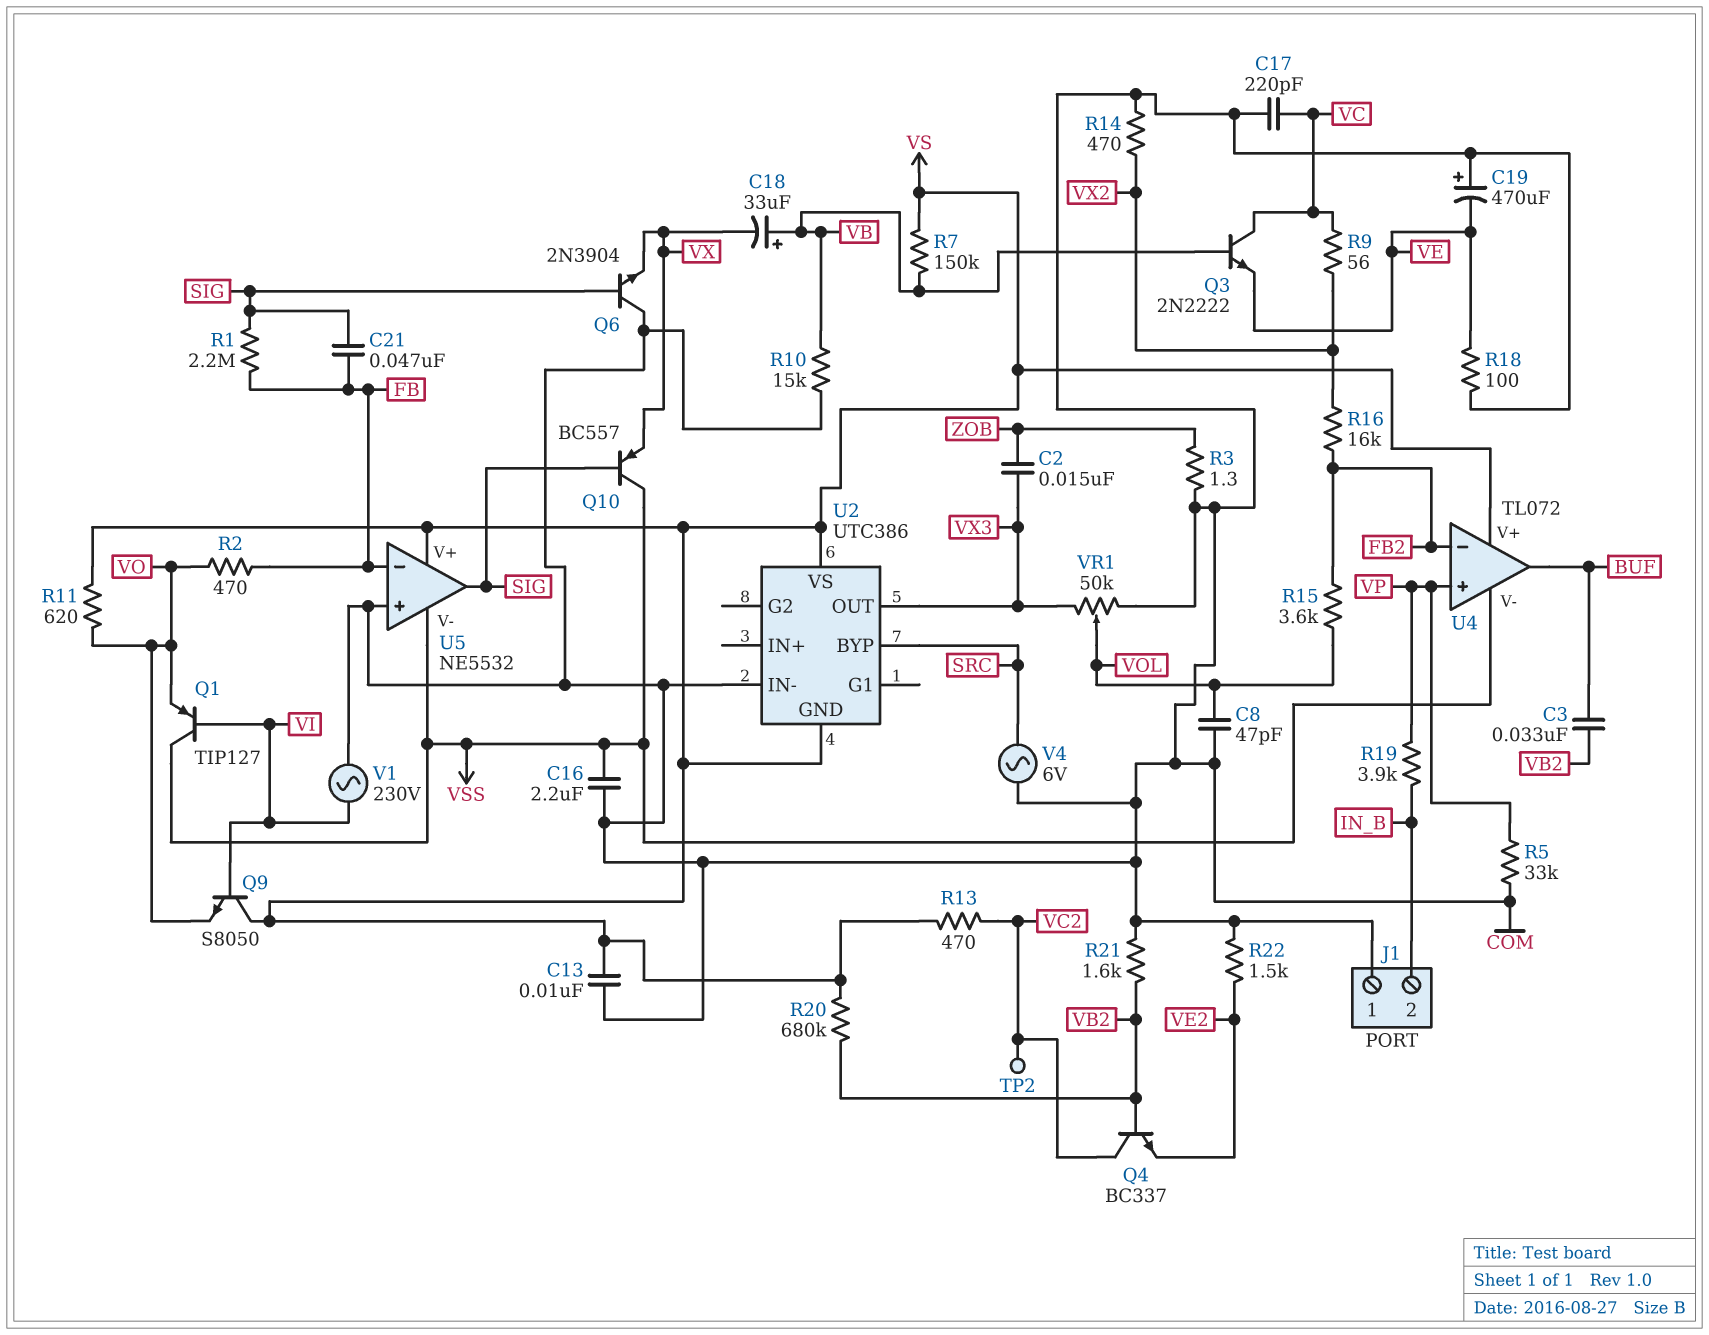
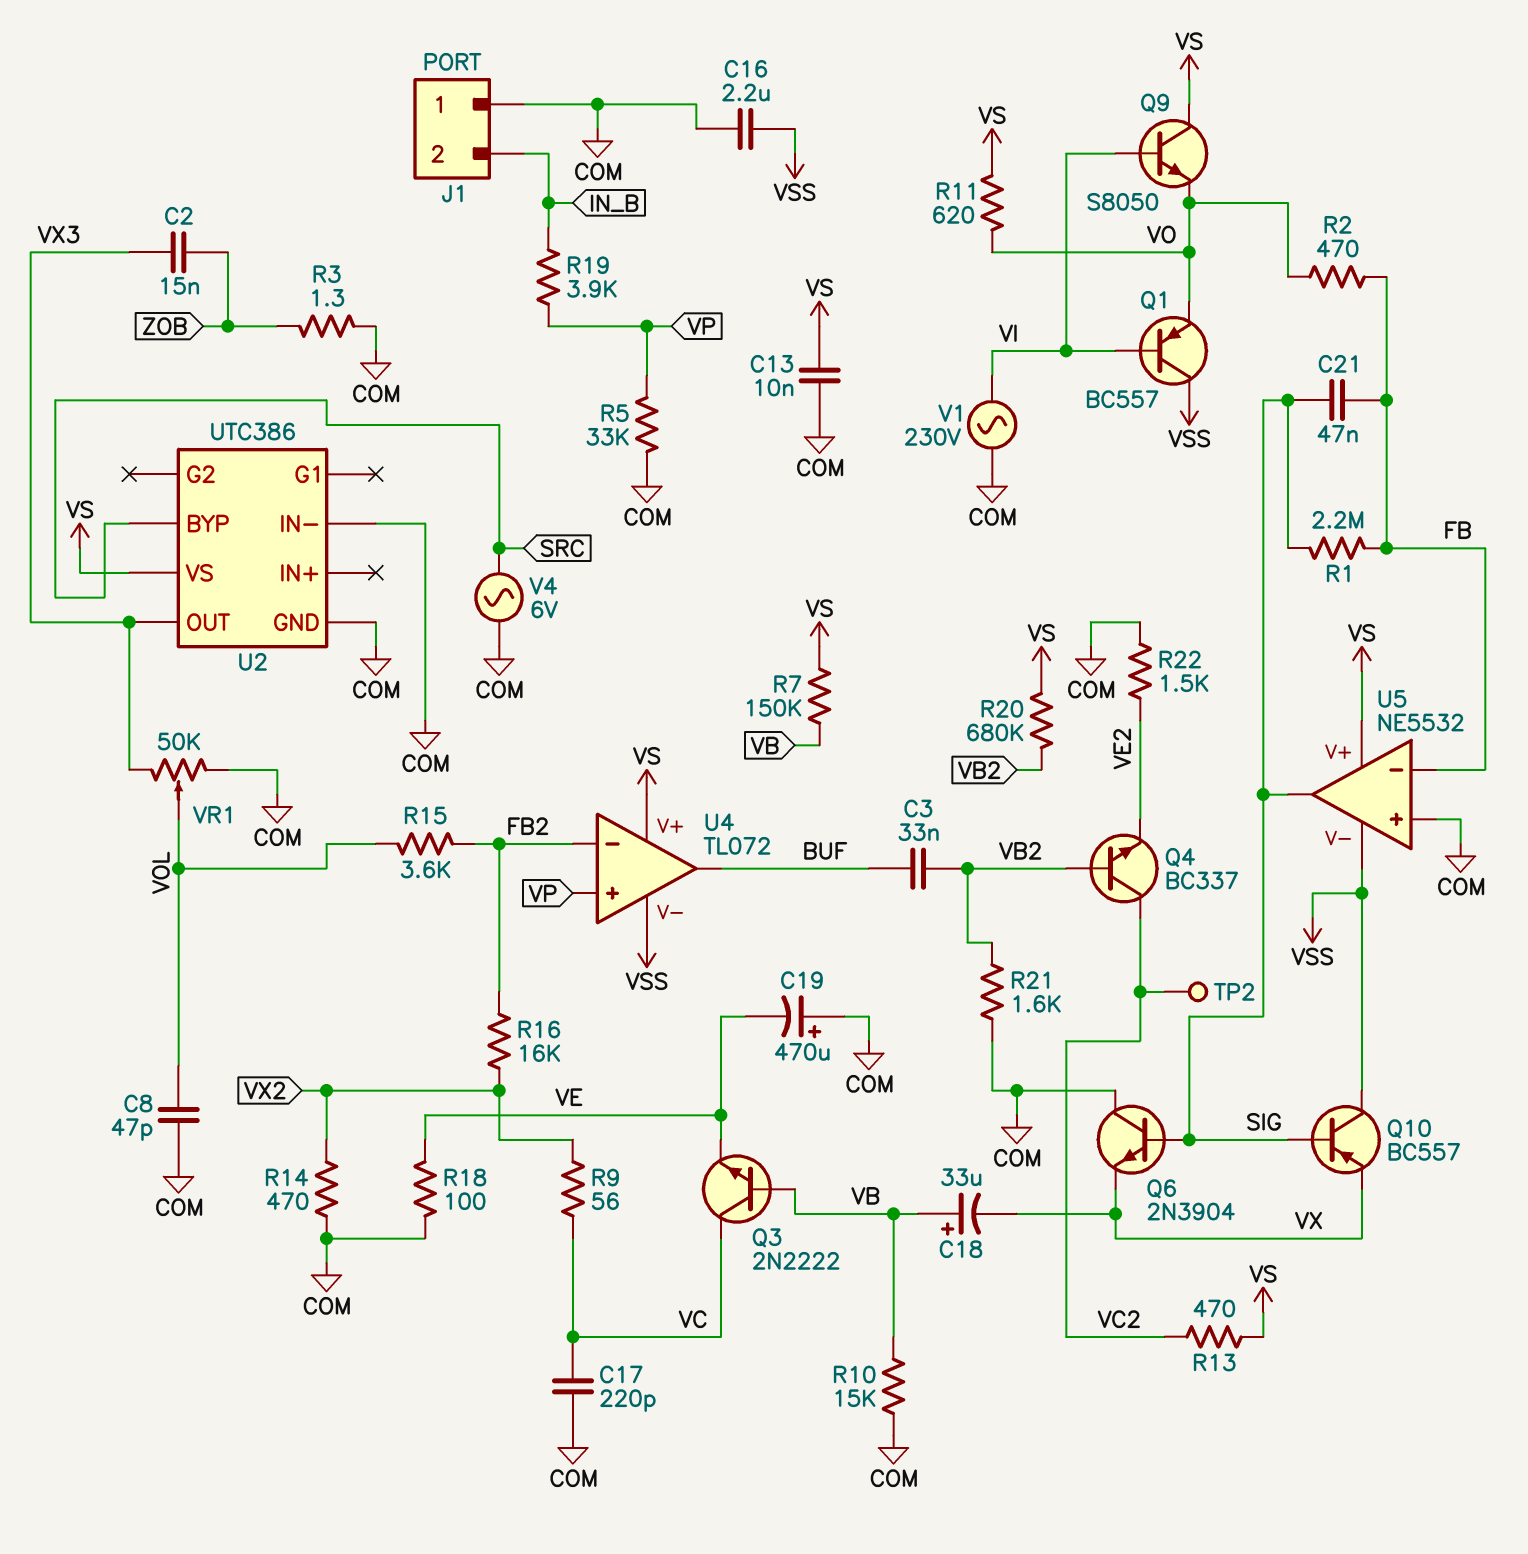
Q1: PNP TIP127 (B VI, C VSS, E VO) -> PNP BC557 (B VI, C VSS, E VO)
U2 pin GND: VS -> COM

